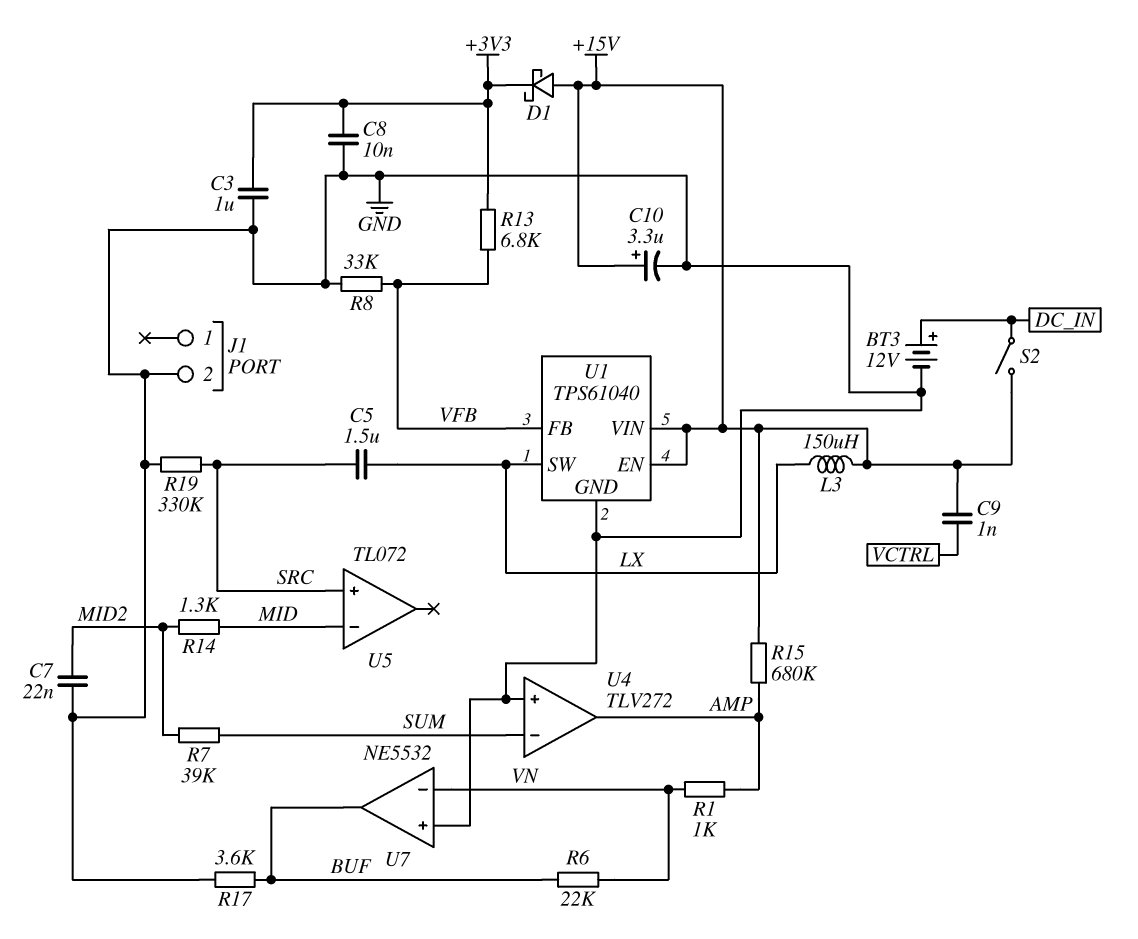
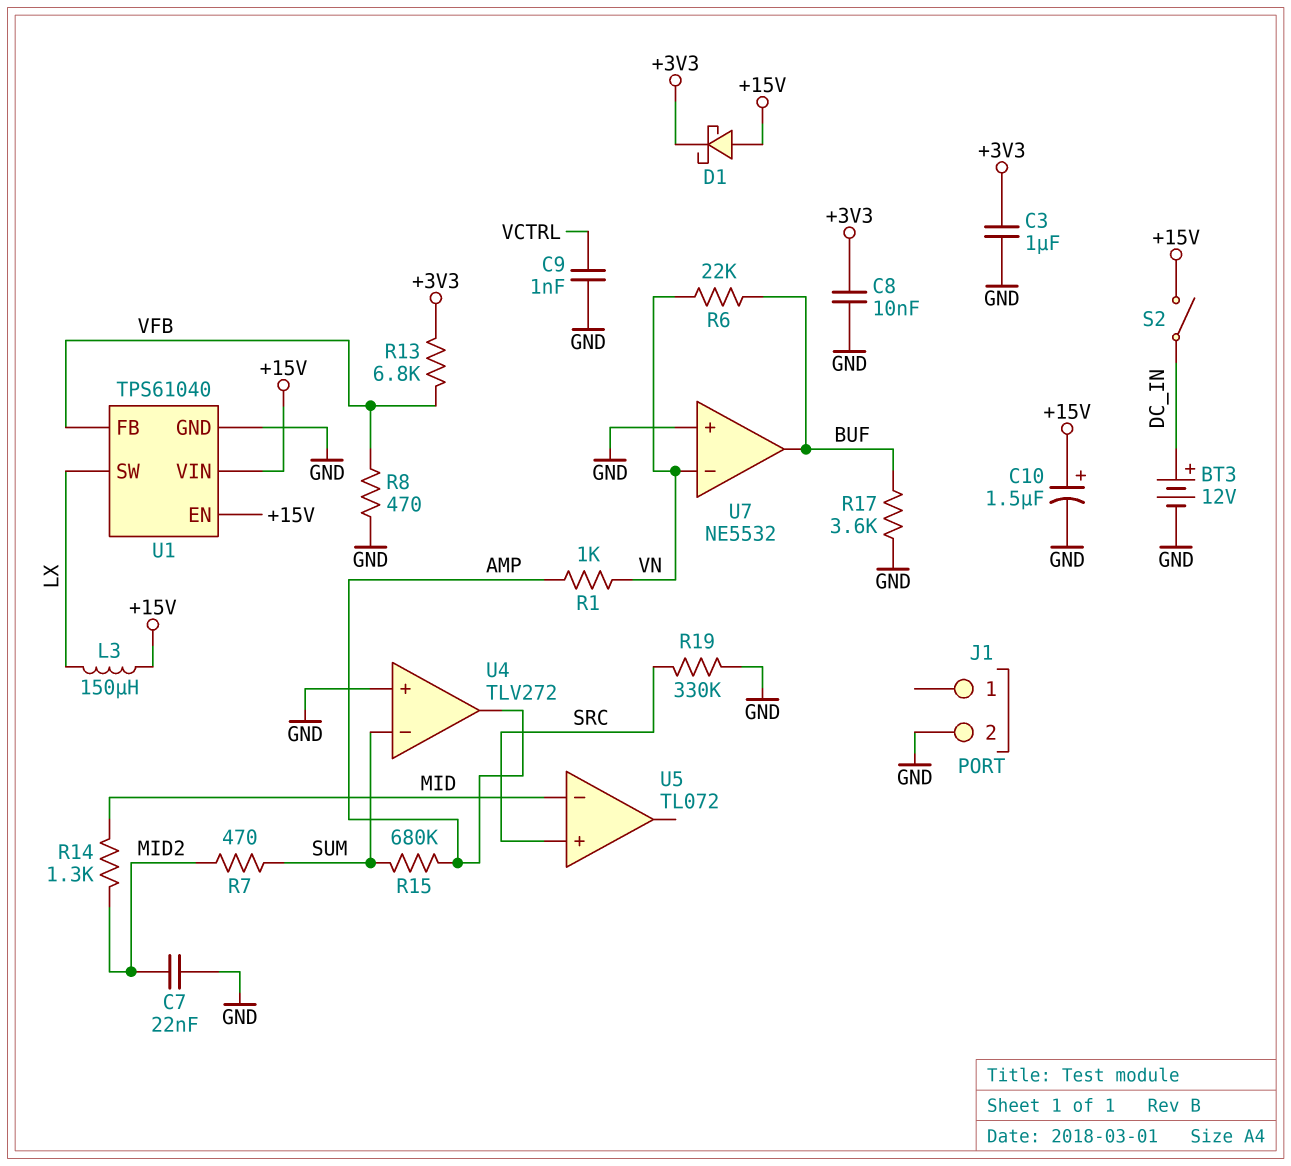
C5: 1.5uF (LX, SRC) -> none
C9: 1nF (+15V, VCTRL) -> 1nF (GND, VCTRL)
C10: 3.3uF (plus +15V, minus GND) -> 1.5uF (plus +15V, minus GND)
R7: 39k (MID2, SUM) -> 470 (MID2, SUM)
R8: 33k (GND, VFB) -> 470 (GND, VFB)
R15: 680k (+15V, AMP) -> 680k (AMP, SUM)

